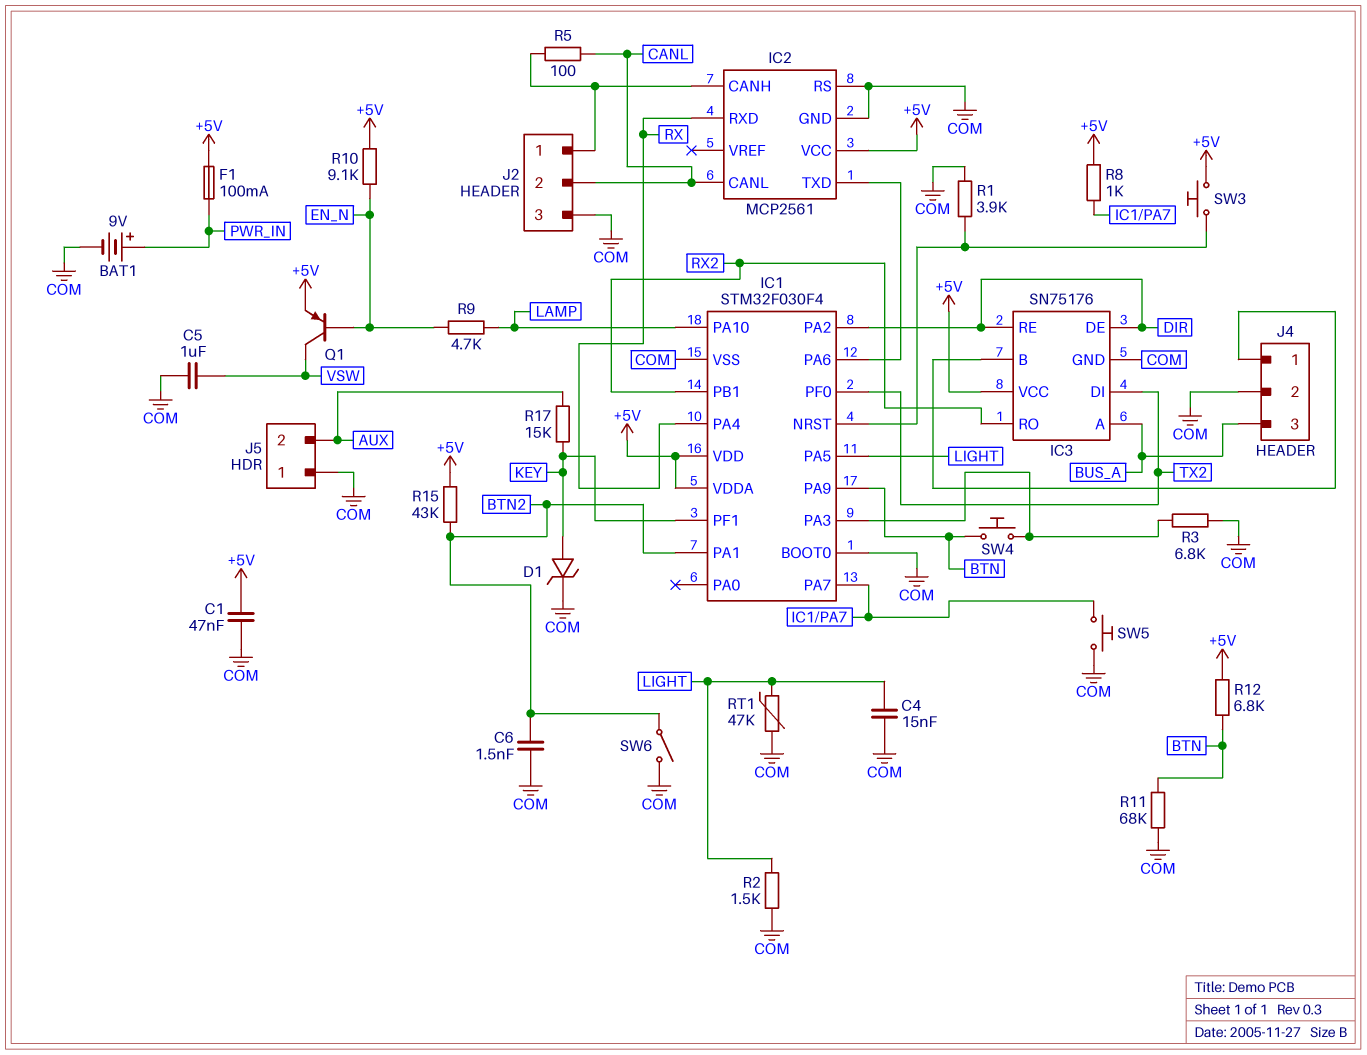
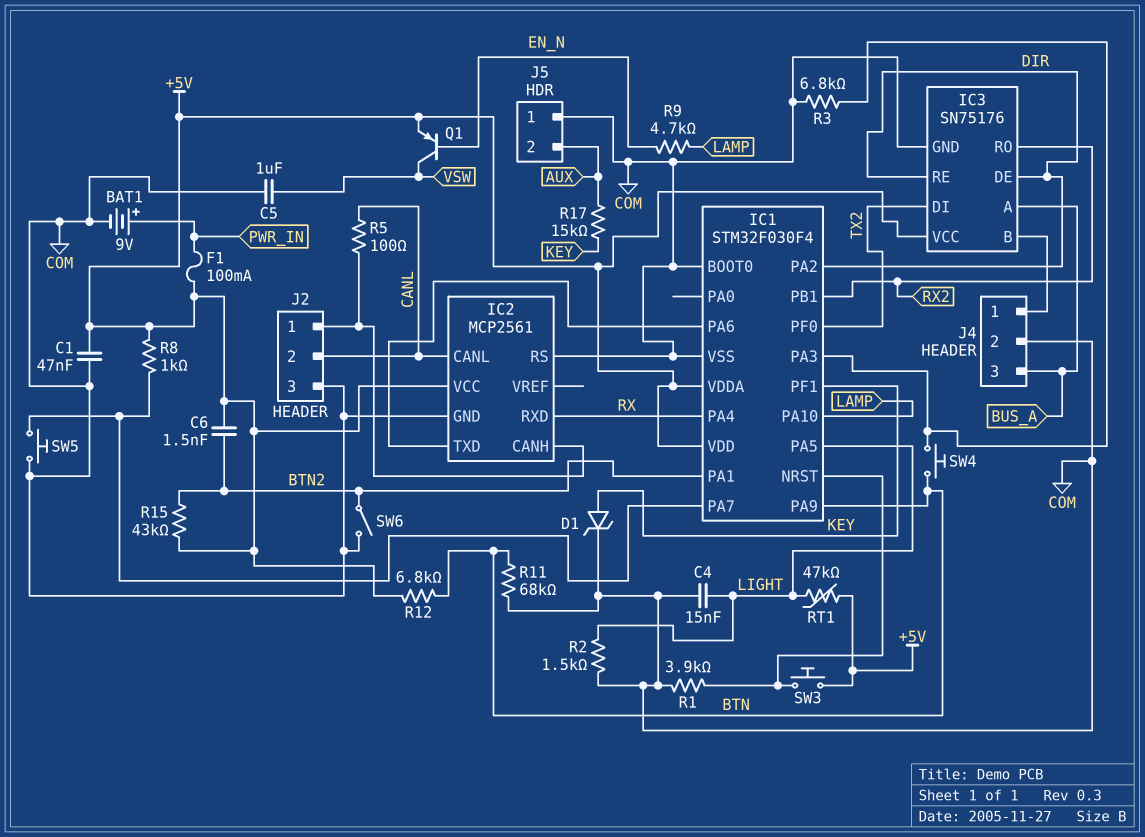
C6: 1.5nF (BTN2, COM) -> 1.5nF (+5V, BTN2)
R10: 9.1k (+5V, EN_N) -> none
RT1: 47k (COM, LIGHT) -> 47k (+5V, LIGHT)

